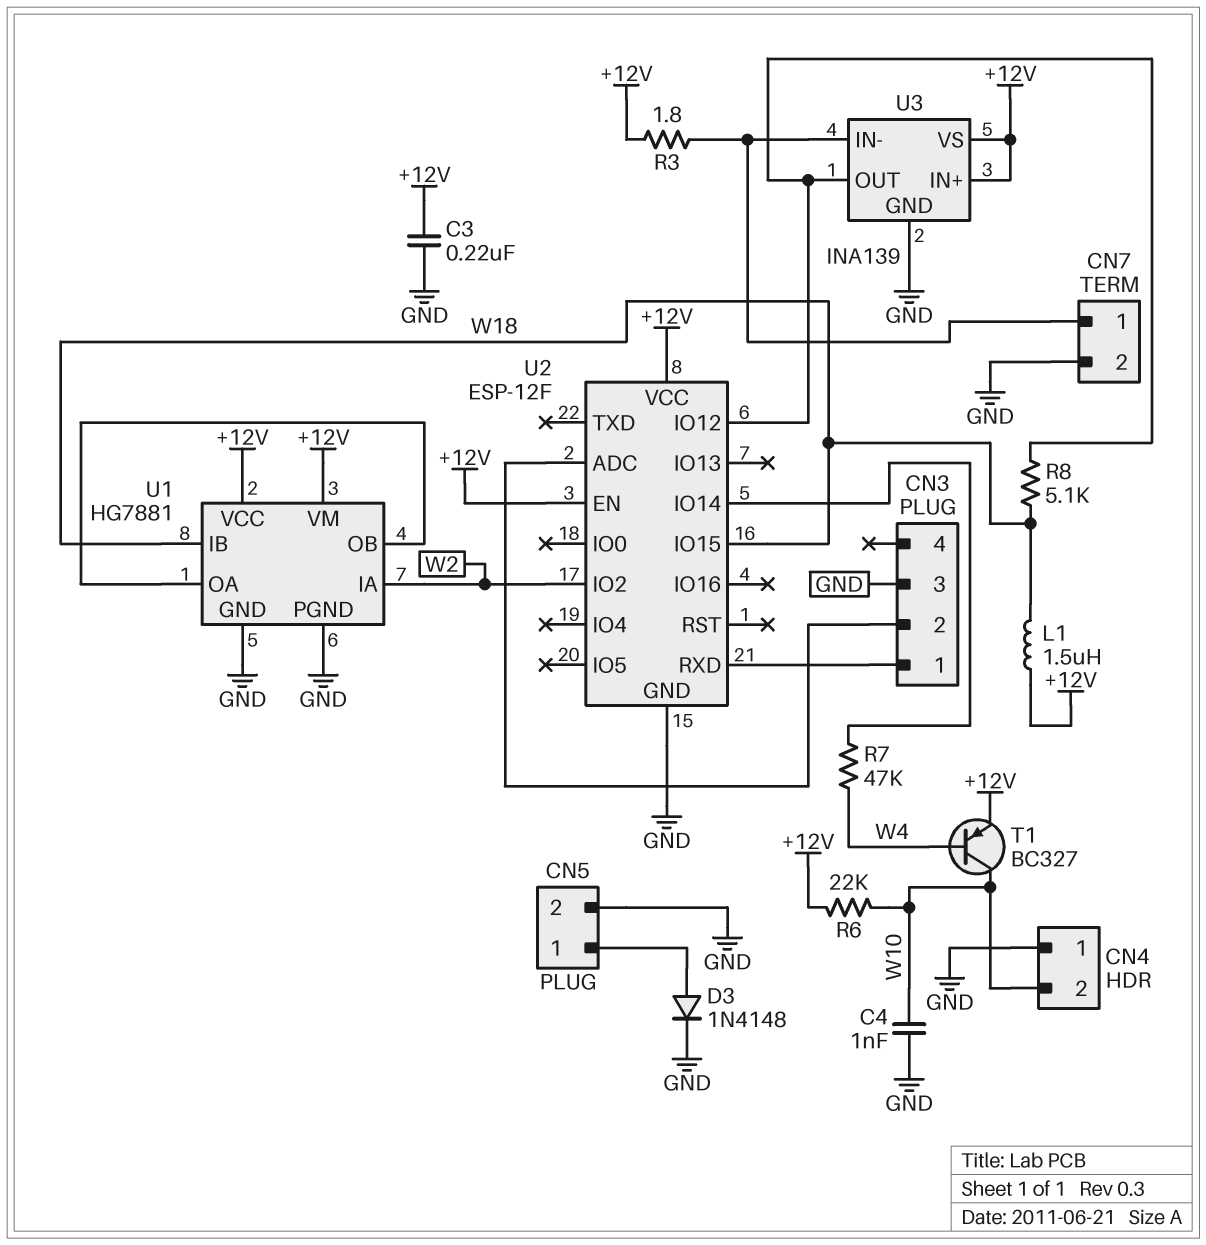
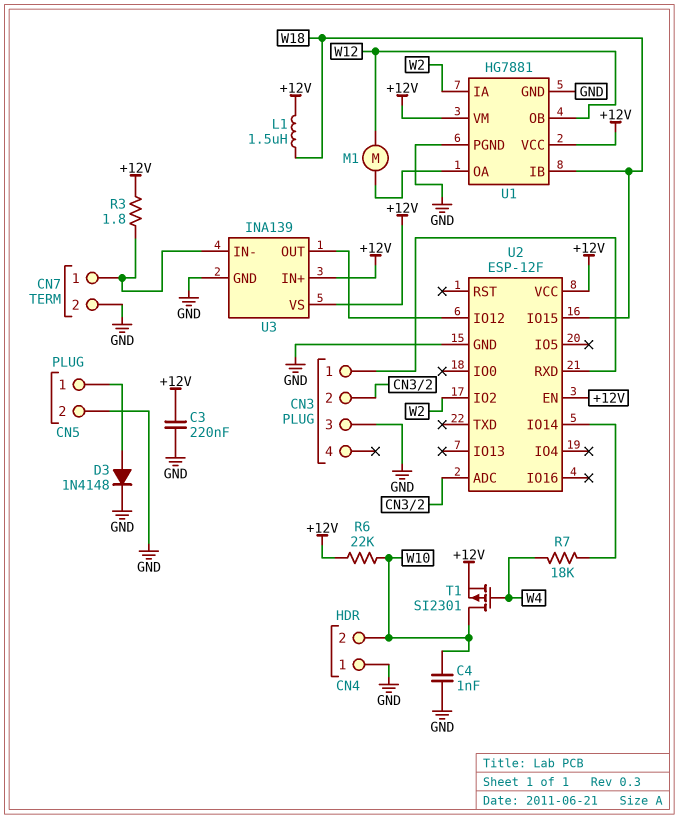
M1: none -> motor (U1/OA, W12)
R7: 47k (U2/IO14, W4) -> 18k (U2/IO14, W4)
R8: 5.1k (U2/IO12, W18) -> none
T1: PNP BC327 (B W4, C W10, E +12V) -> PMOS SI2301 (G W4, D W10, S +12V)
U1 pin OB: U1/OA -> W12

